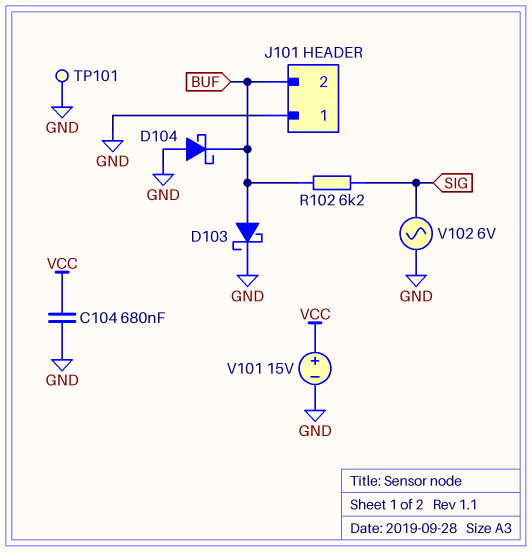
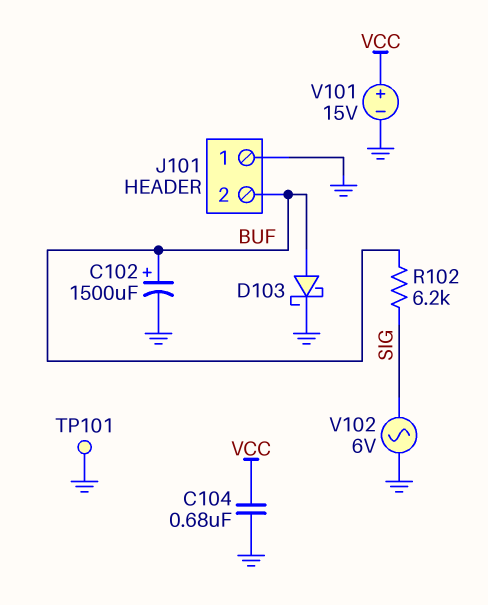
C102: none -> 1500uF (plus BUF, minus GND)
D104: schottky (A GND, K BUF) -> none

